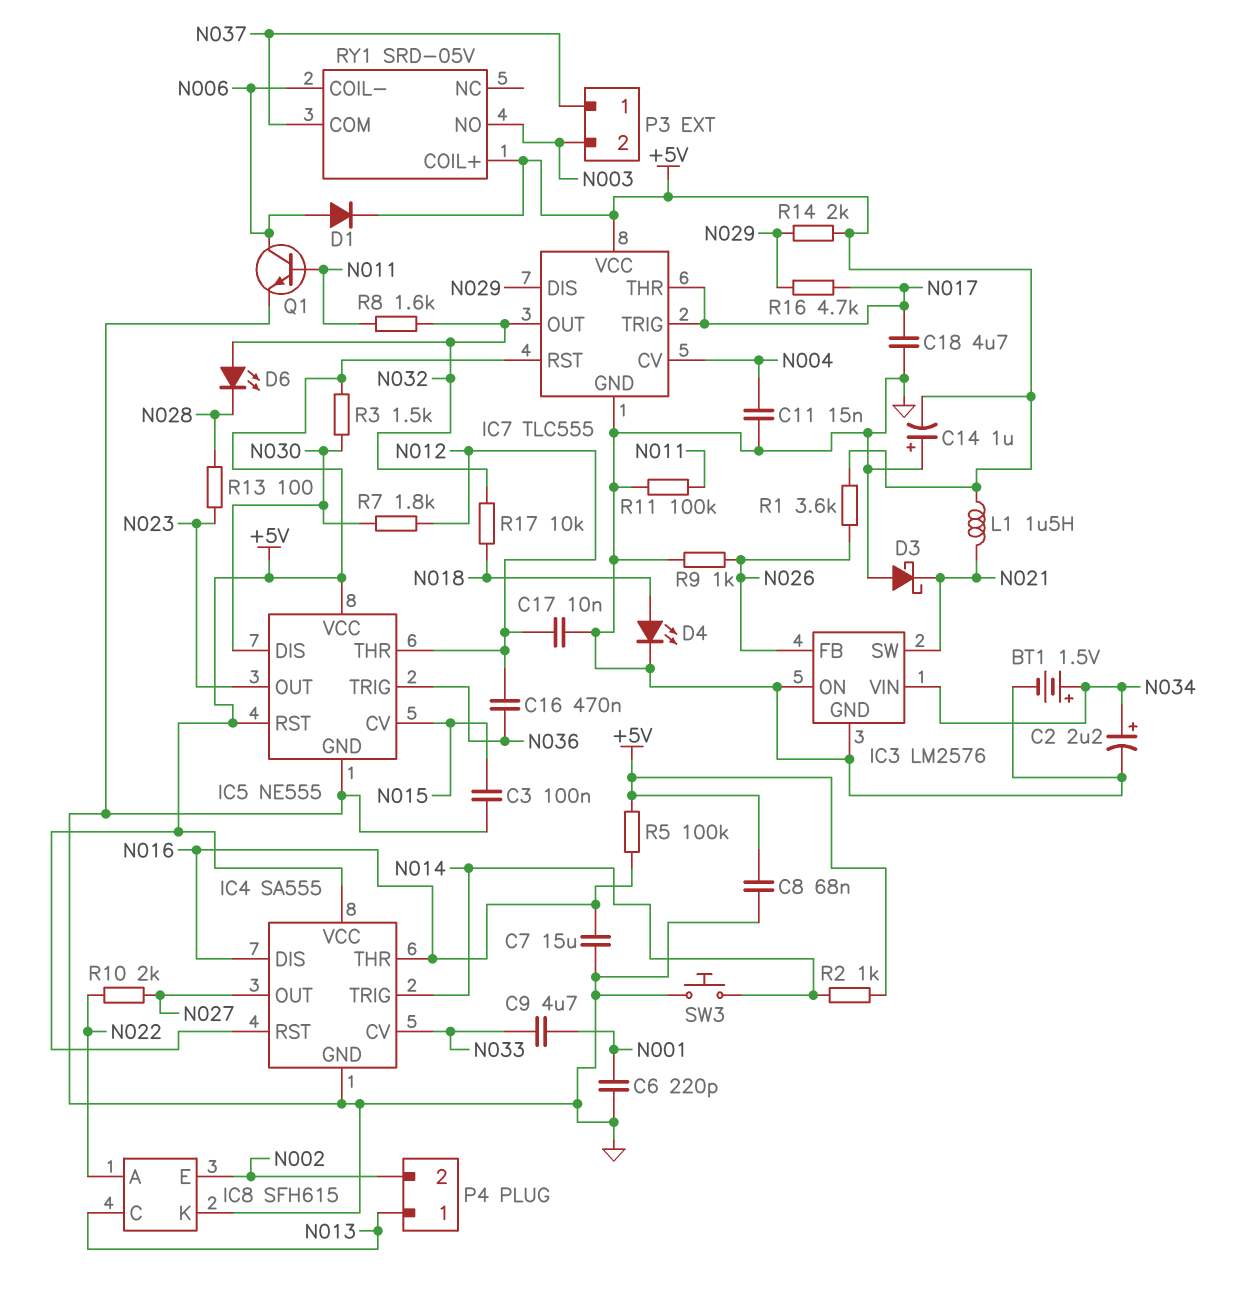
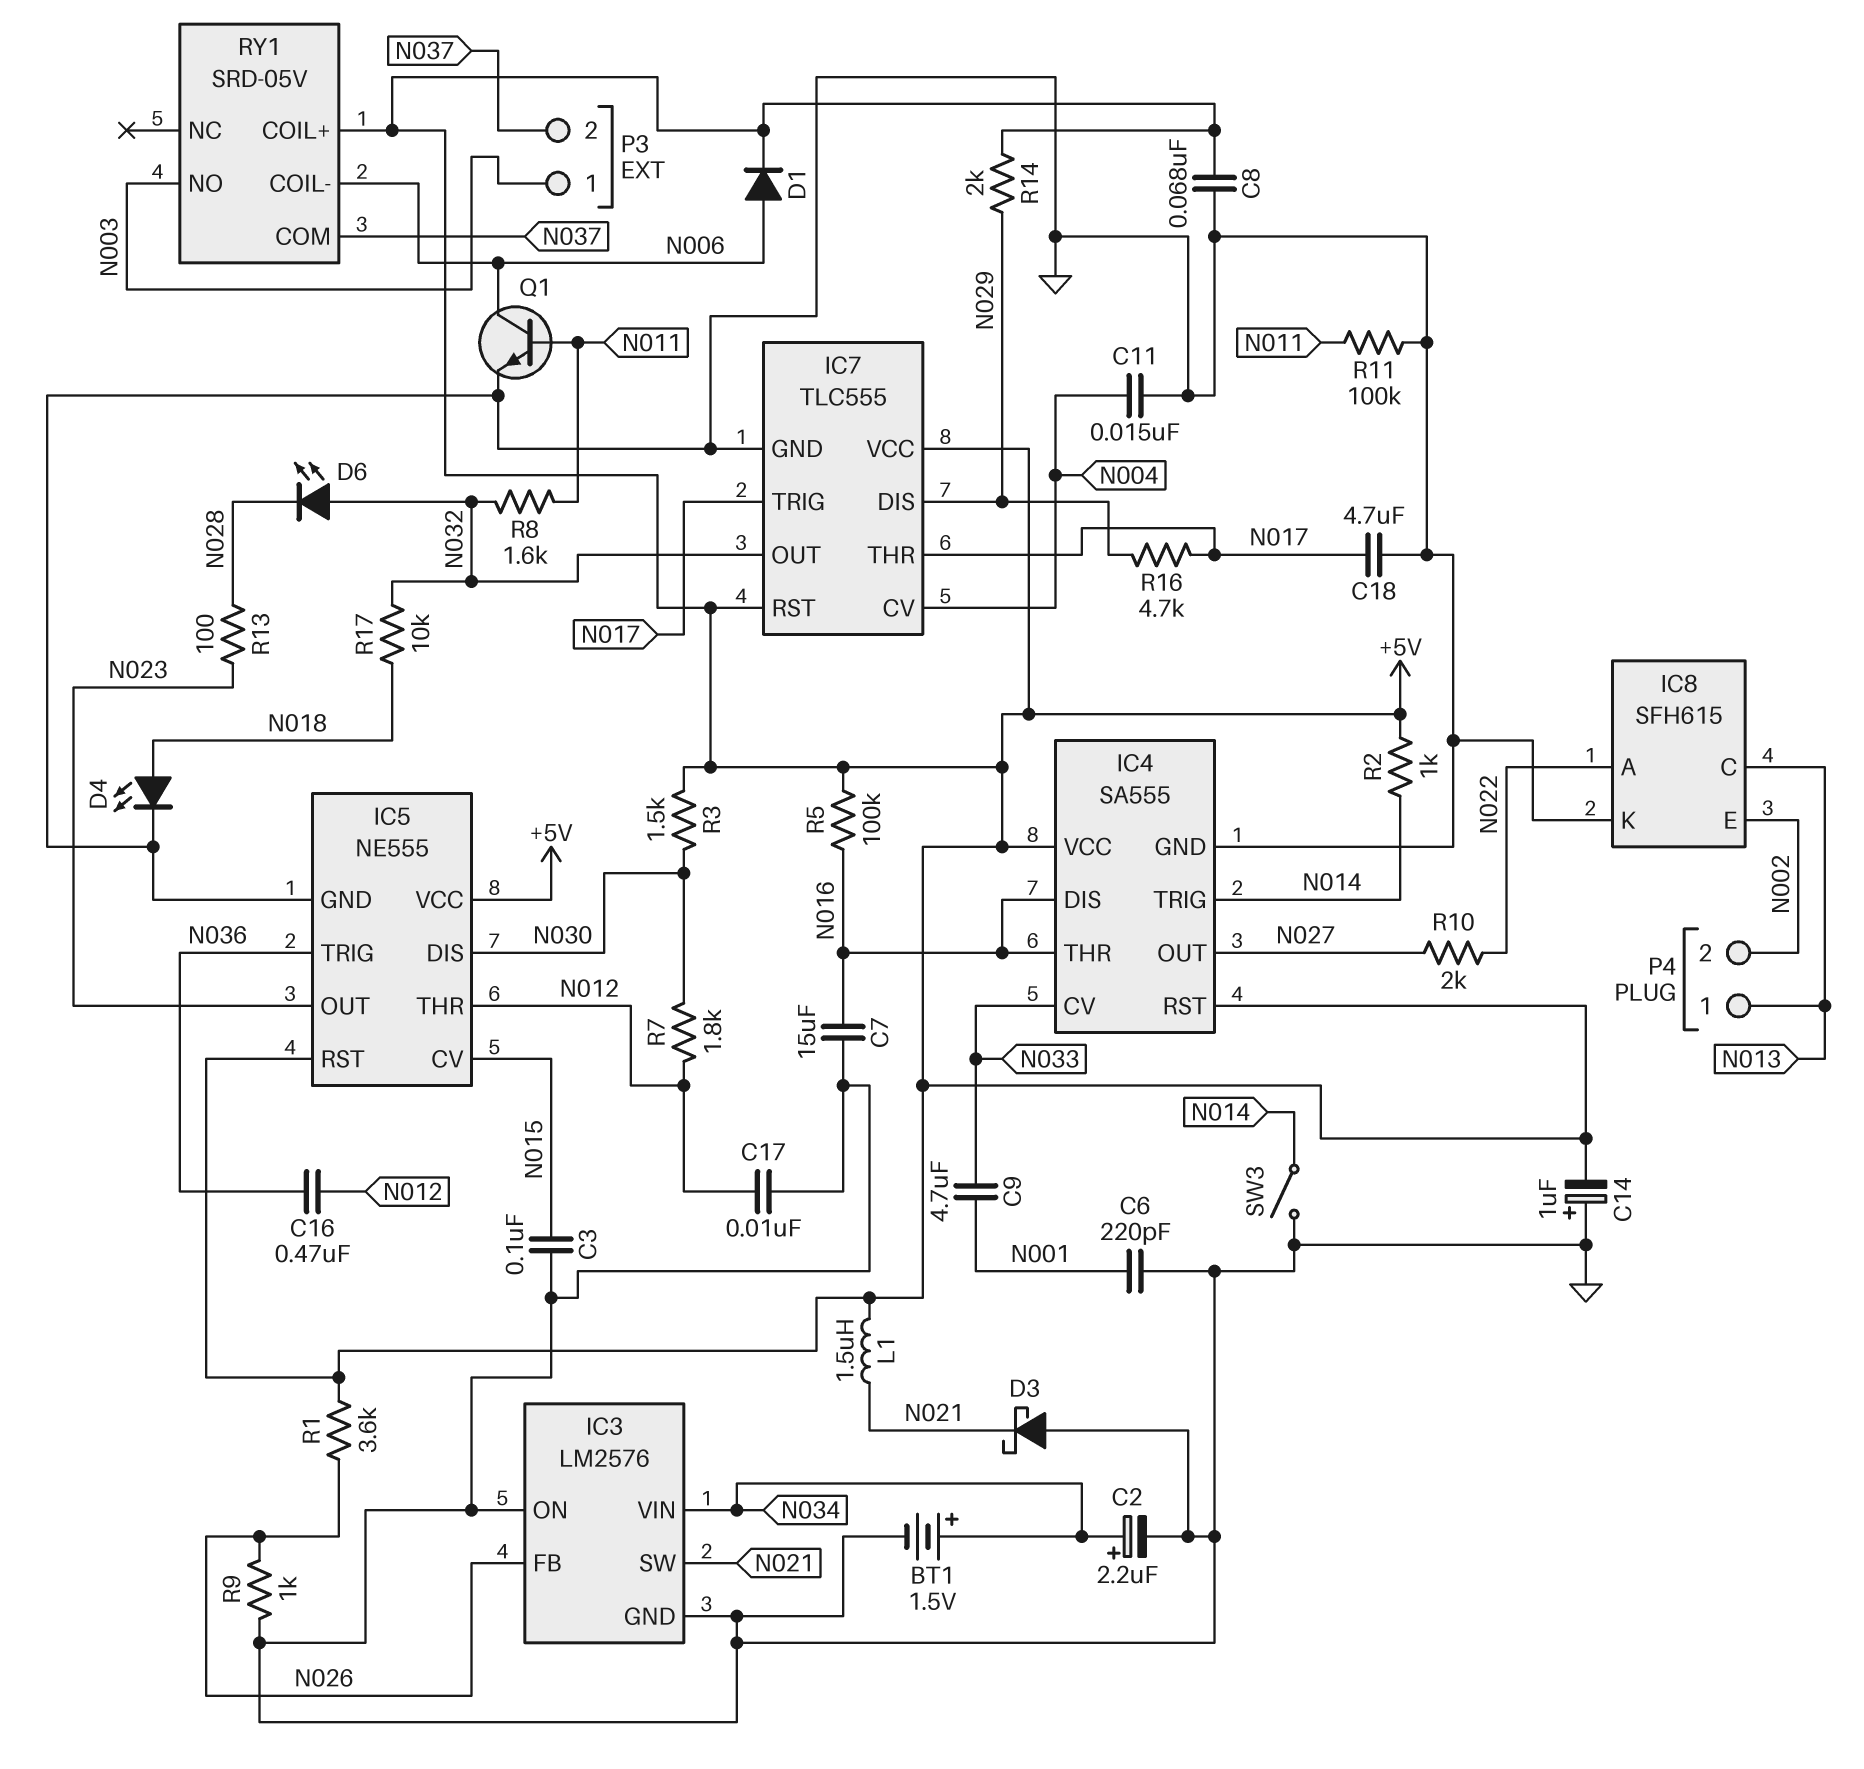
P3 pin 1: N037 -> N003
P3 pin 2: N003 -> N037
SW3: button (GND, N014) -> switch (GND, N014)

